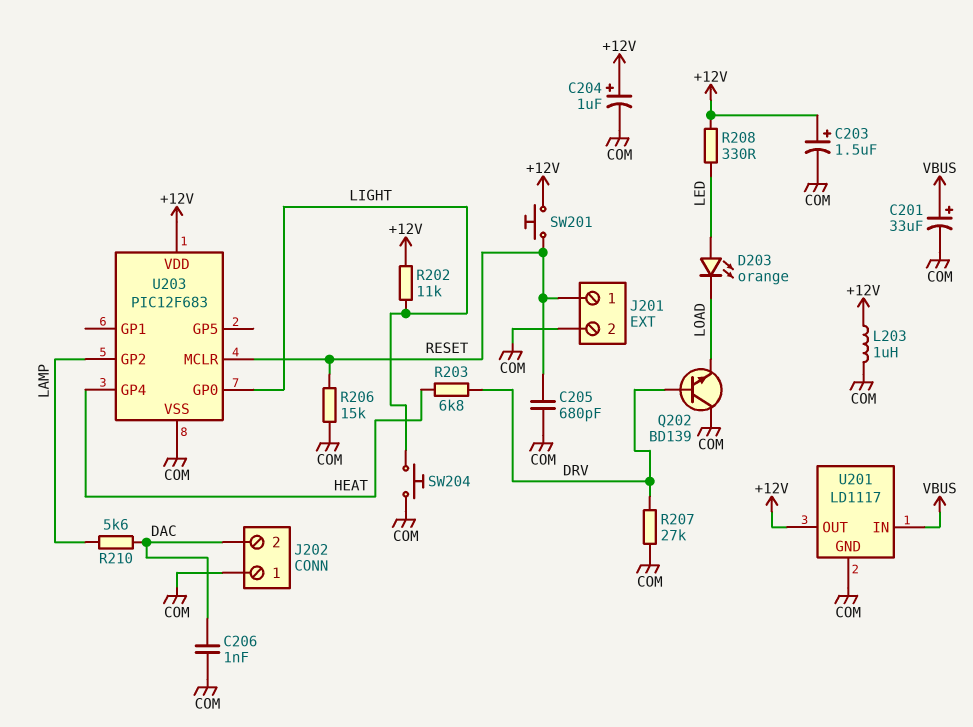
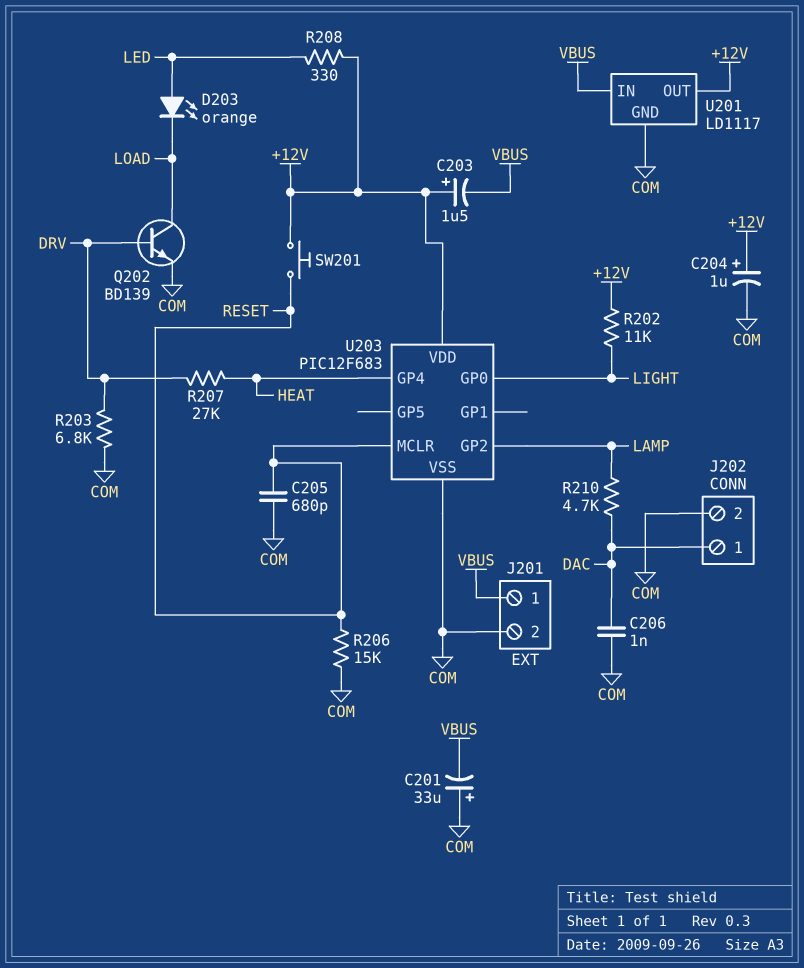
C201: 33uF (plus VBUS, minus COM) -> 33uF (plus COM, minus VBUS)
C203: 1.5uF (plus +12V, minus COM) -> 1.5uF (plus +12V, minus VBUS)
J201 pin 1: RESET -> VBUS
J202 pin 1: COM -> DAC
J202 pin 2: DAC -> COM
L203: 1uH (+12V, COM) -> none
Q202: NPN BD139 (B DRV, C COM, E LOAD) -> NPN BD139 (B DRV, C LOAD, E COM)
R203: 6.8k (DRV, HEAT) -> 6.8k (COM, DRV)
R207: 27k (COM, DRV) -> 27k (DRV, HEAT)
R210: 5.6k (DAC, LAMP) -> 4.7k (DAC, LAMP)
SW204: button (COM, LIGHT) -> none

